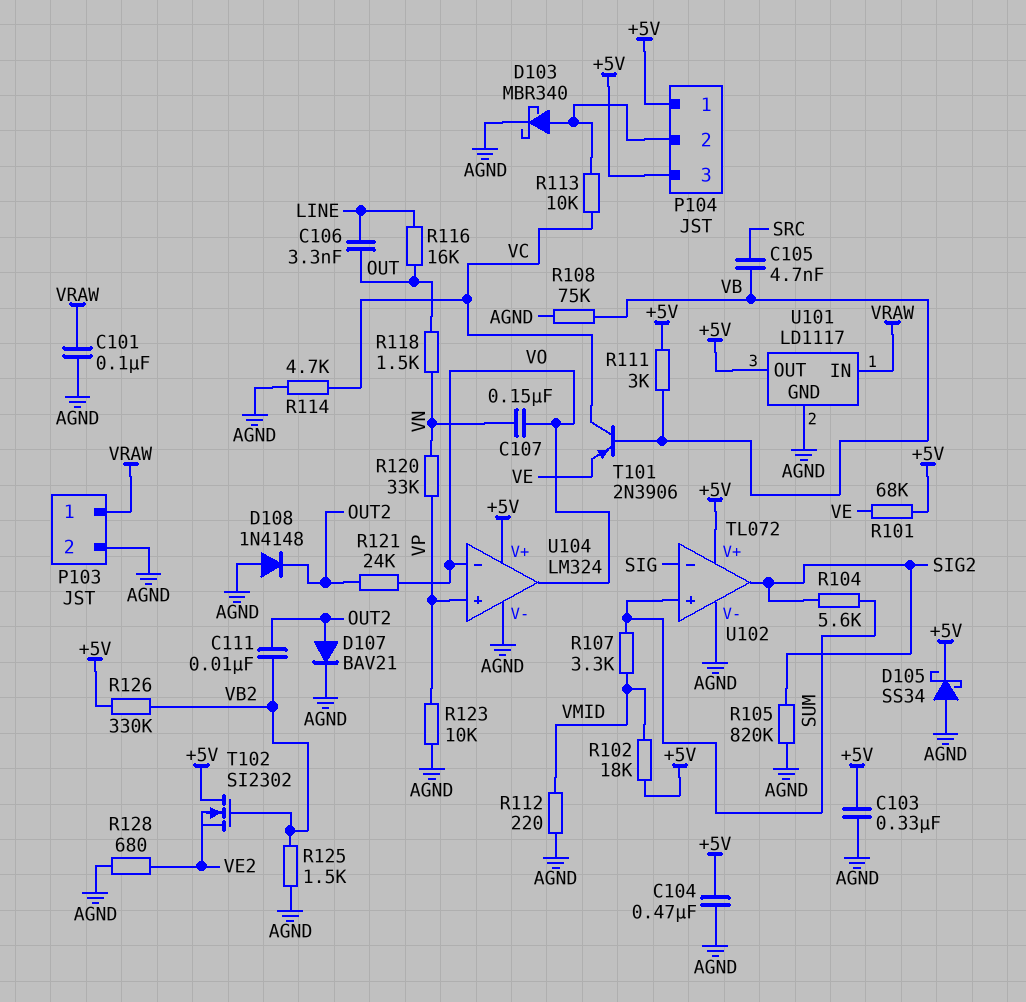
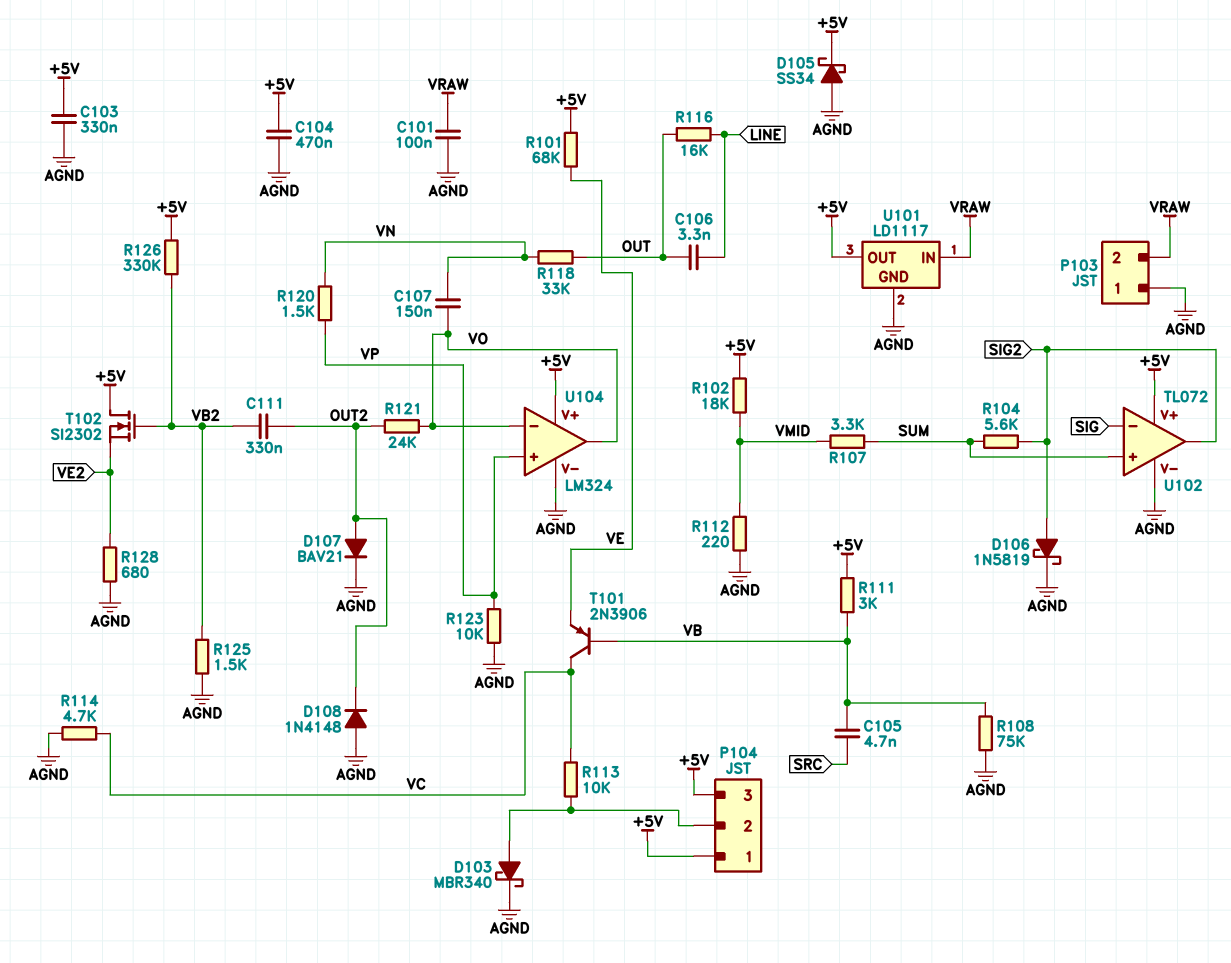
C111: 10nF (OUT2, VB2) -> 330nF (OUT2, VB2)
D106: none -> schottky 1N5819 (A SIG2, K AGND)
P103 pin 1: VRAW -> AGND
P103 pin 2: AGND -> VRAW
R105: 820k (AGND, SIG2) -> none
R118: 1.5k (OUT, VN) -> 33k (OUT, VN)
R120: 33k (VN, VP) -> 1.5k (VN, VP)

